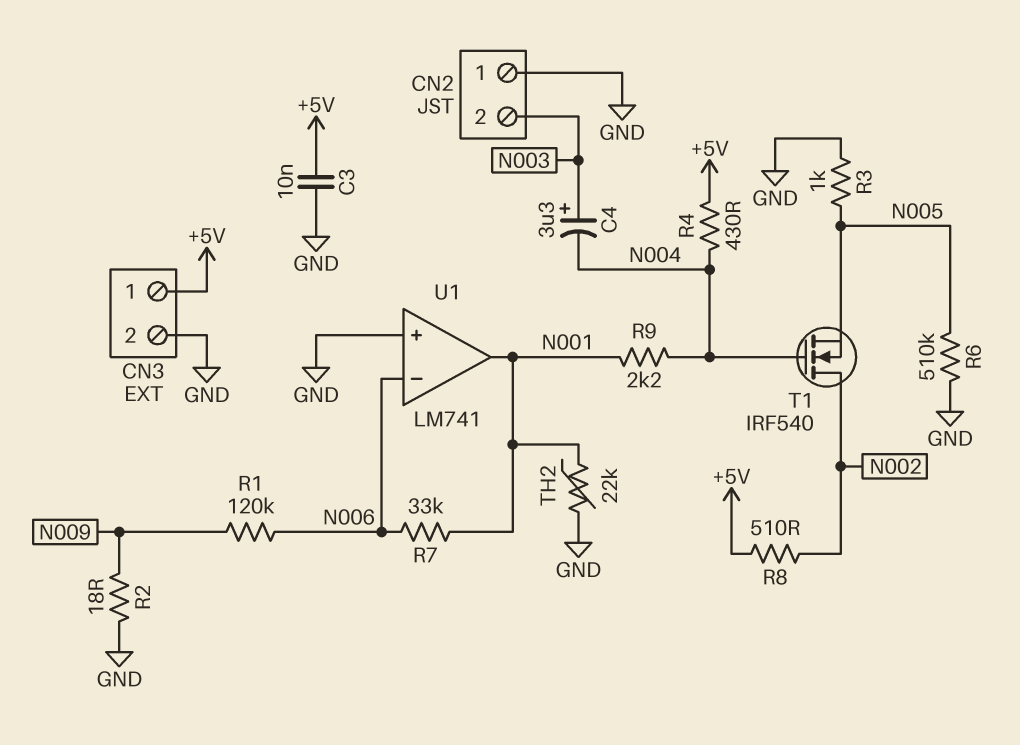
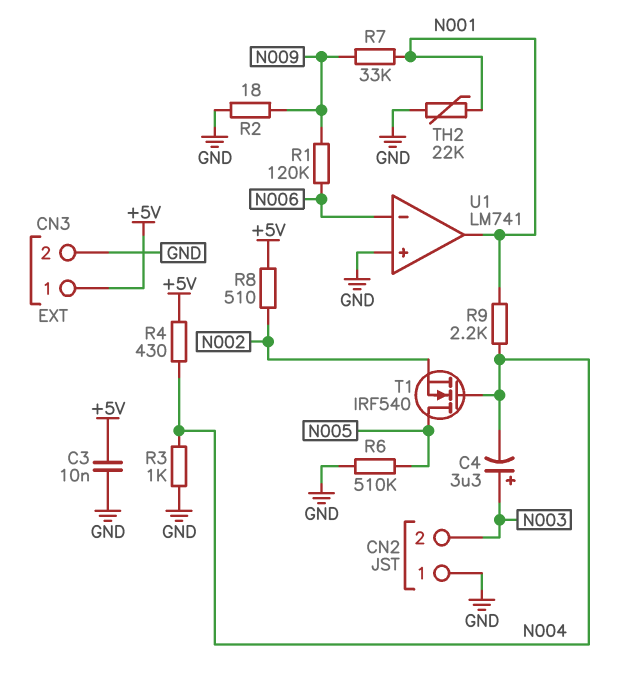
R3: 1k (GND, N005) -> 1k (GND, N004)
R7: 33k (N001, N006) -> 33k (N001, N009)
T1: NMOS IRF540 (G N004, D N002, S N005) -> NMOS IRF540 (G N004, D N005, S N002)

